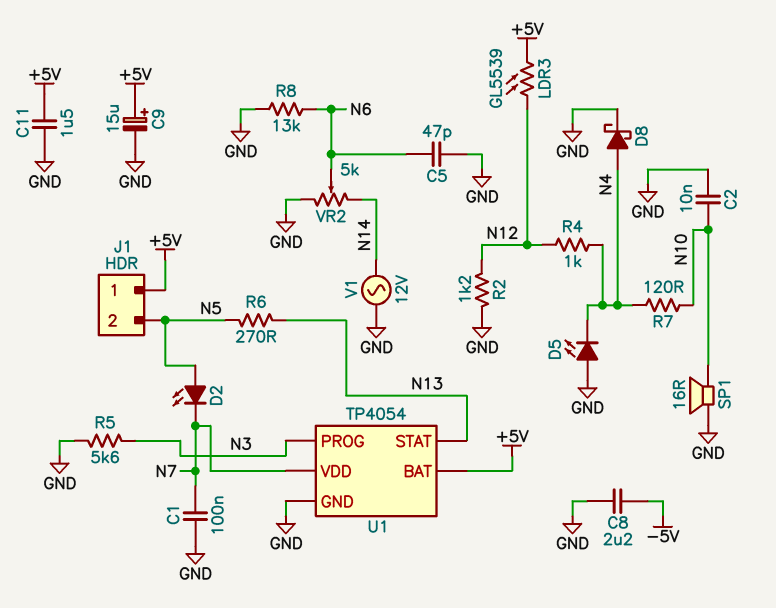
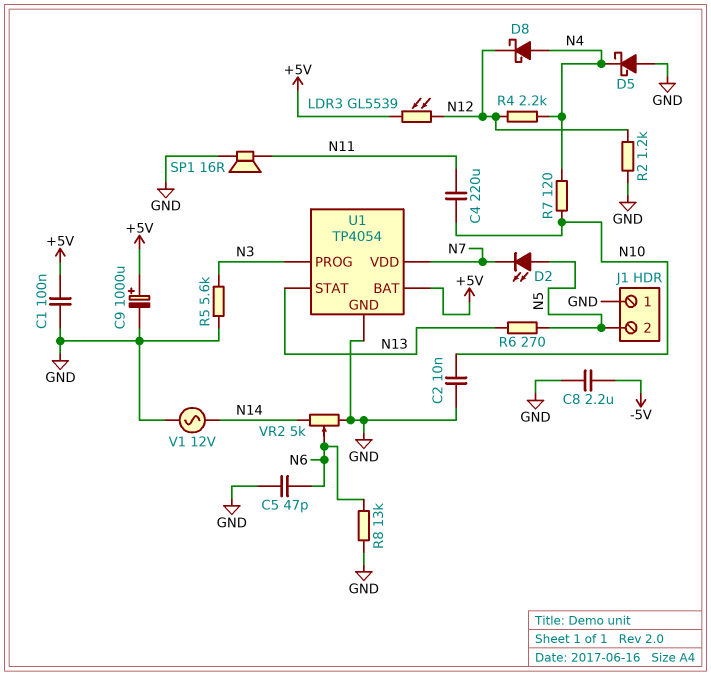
C1: 100nF (GND, N7) -> 100nF (+5V, GND)
C4: none -> 220uF (N10, N11)
C9: 15uF (plus +5V, minus GND) -> 1000uF (plus +5V, minus GND)
C11: 1.5uF (+5V, GND) -> none
D5: LED (A GND, K N4) -> schottky (A GND, K N4)
D8: schottky (A N4, K GND) -> schottky (A N4, K N12)
J1 pin 1: +5V -> GND
R4: 1k (N4, N12) -> 2.2k (N4, N12)
SP1: speaker 16R (GND, N10) -> speaker 16R (GND, N11)

